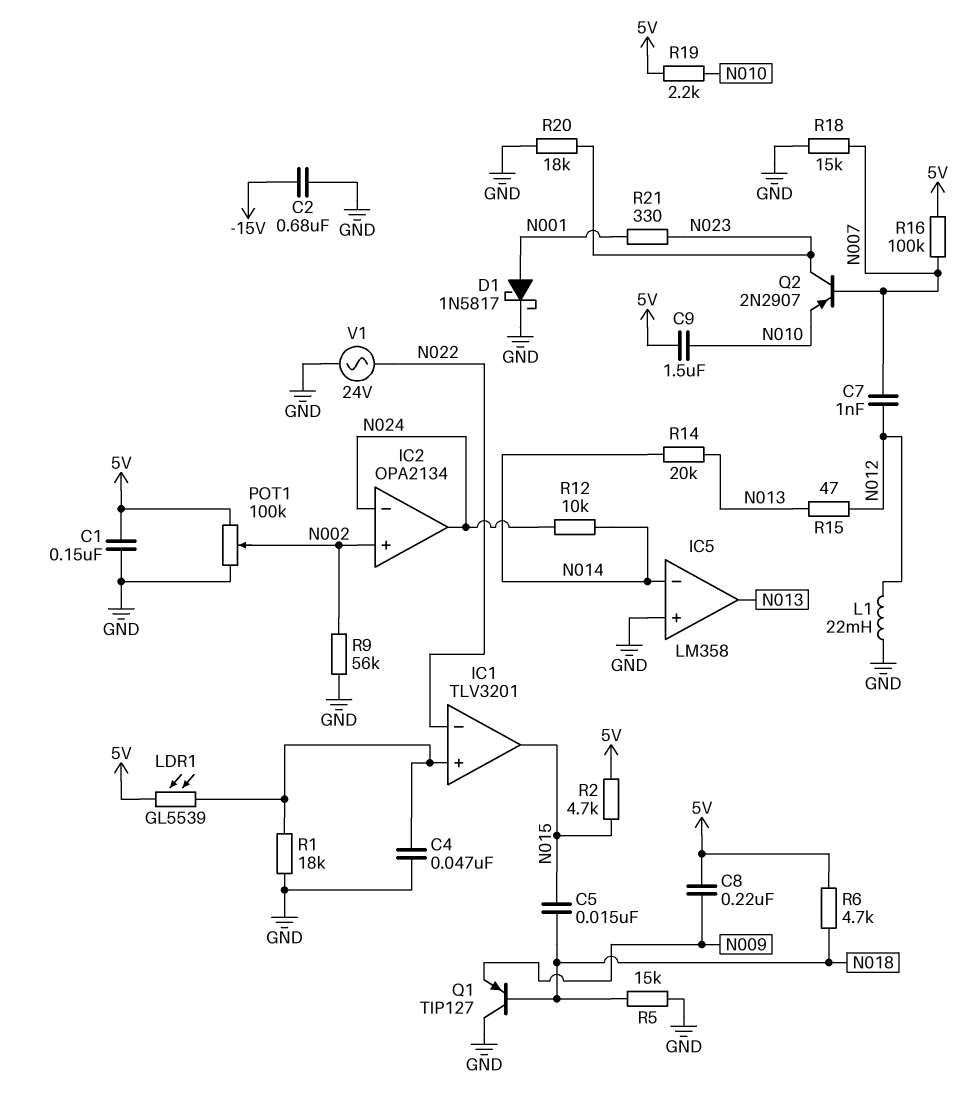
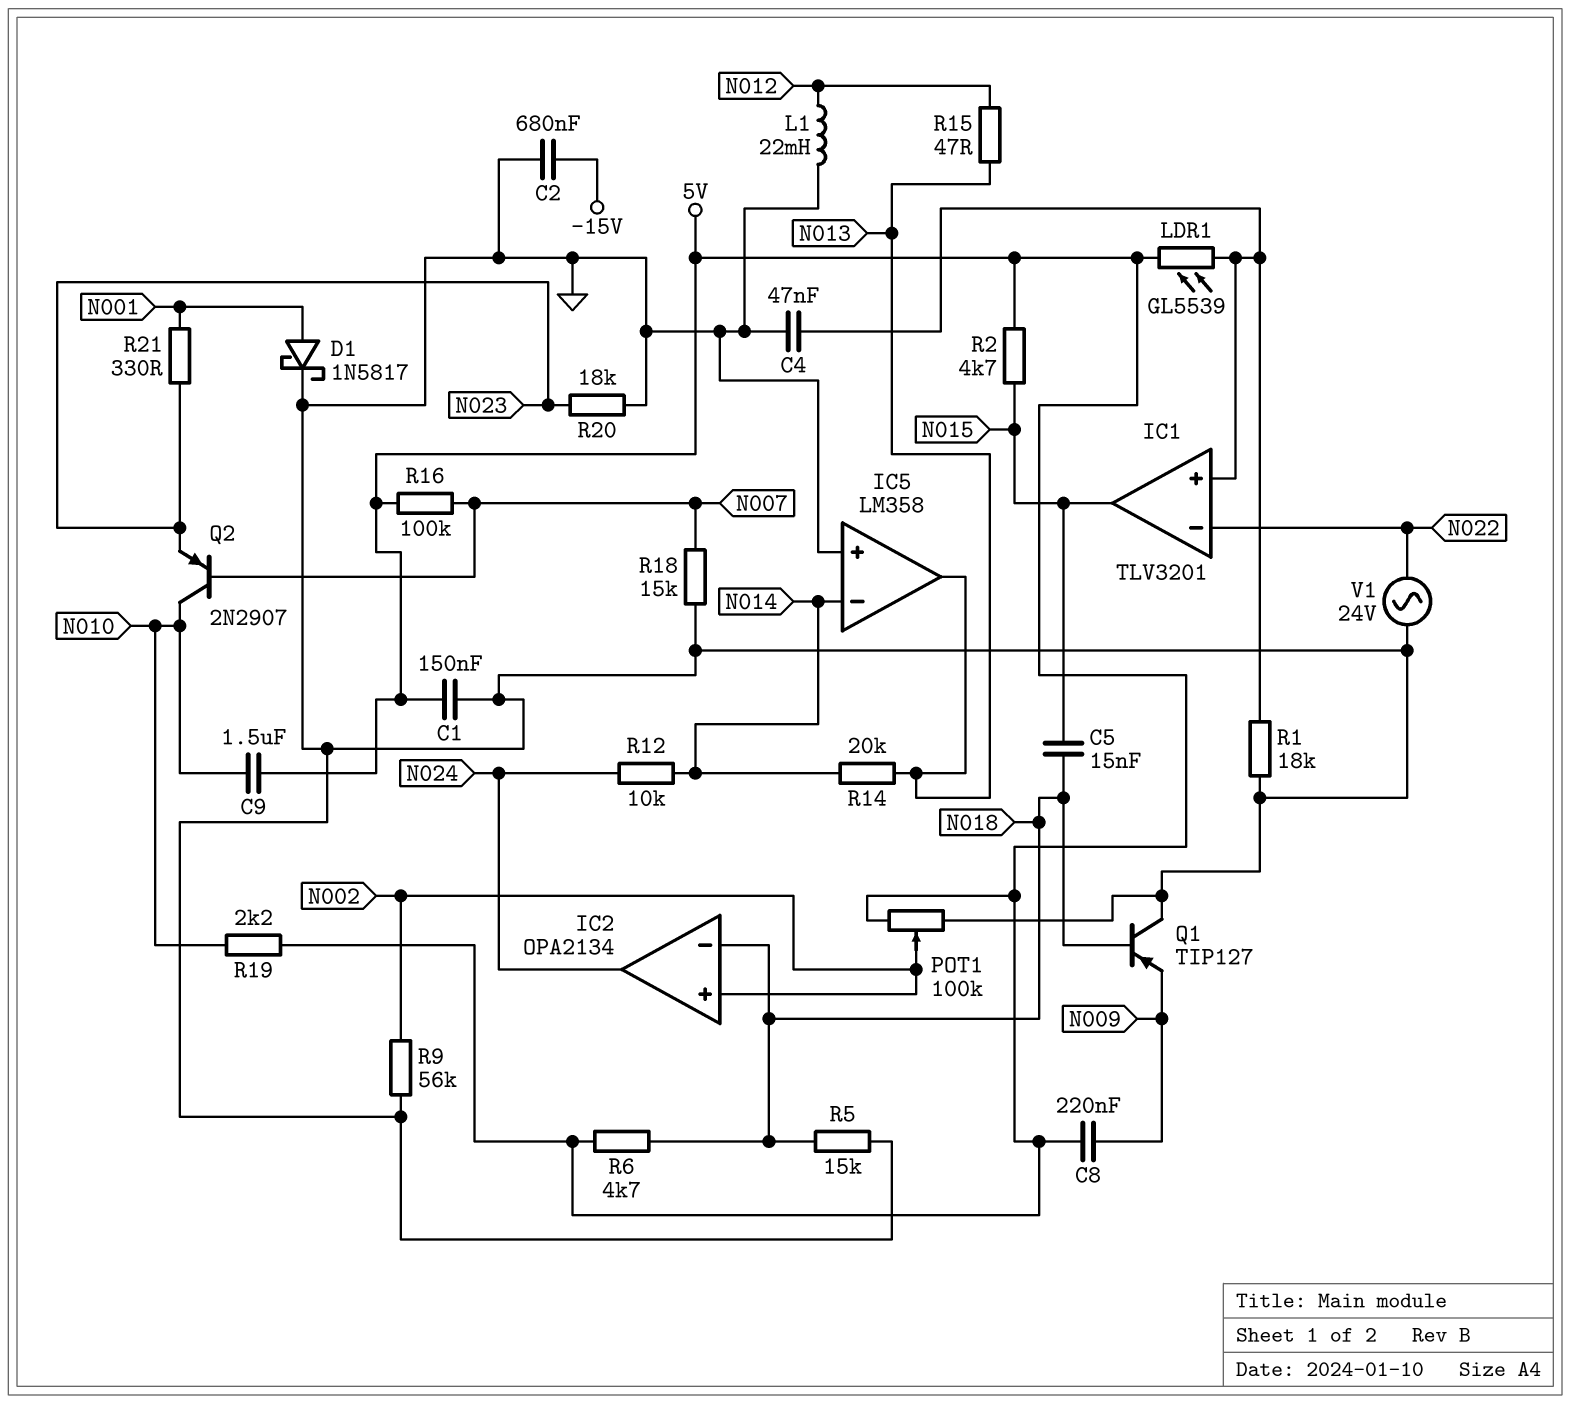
C7: 1nF (N007, N012) -> none
IC2 pin in-: N024 -> N018
Q2: PNP 2N2907 (B N007, C N023, E N010) -> PNP 2N2907 (B N007, C N010, E N023)

